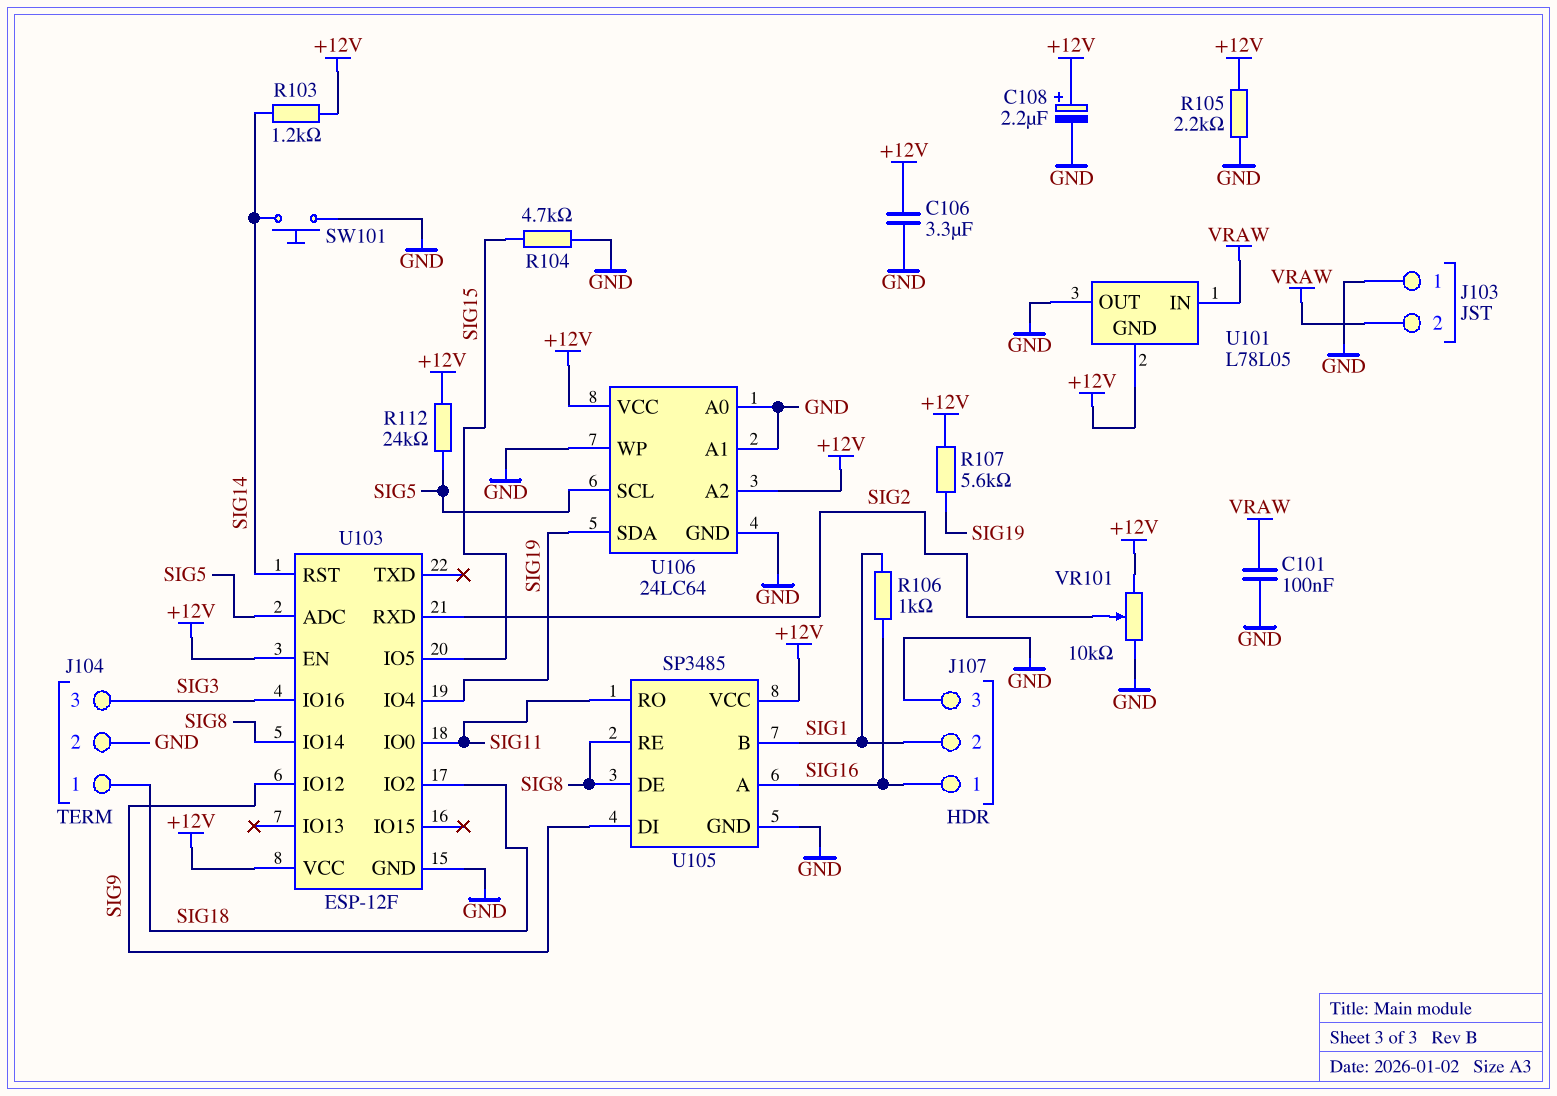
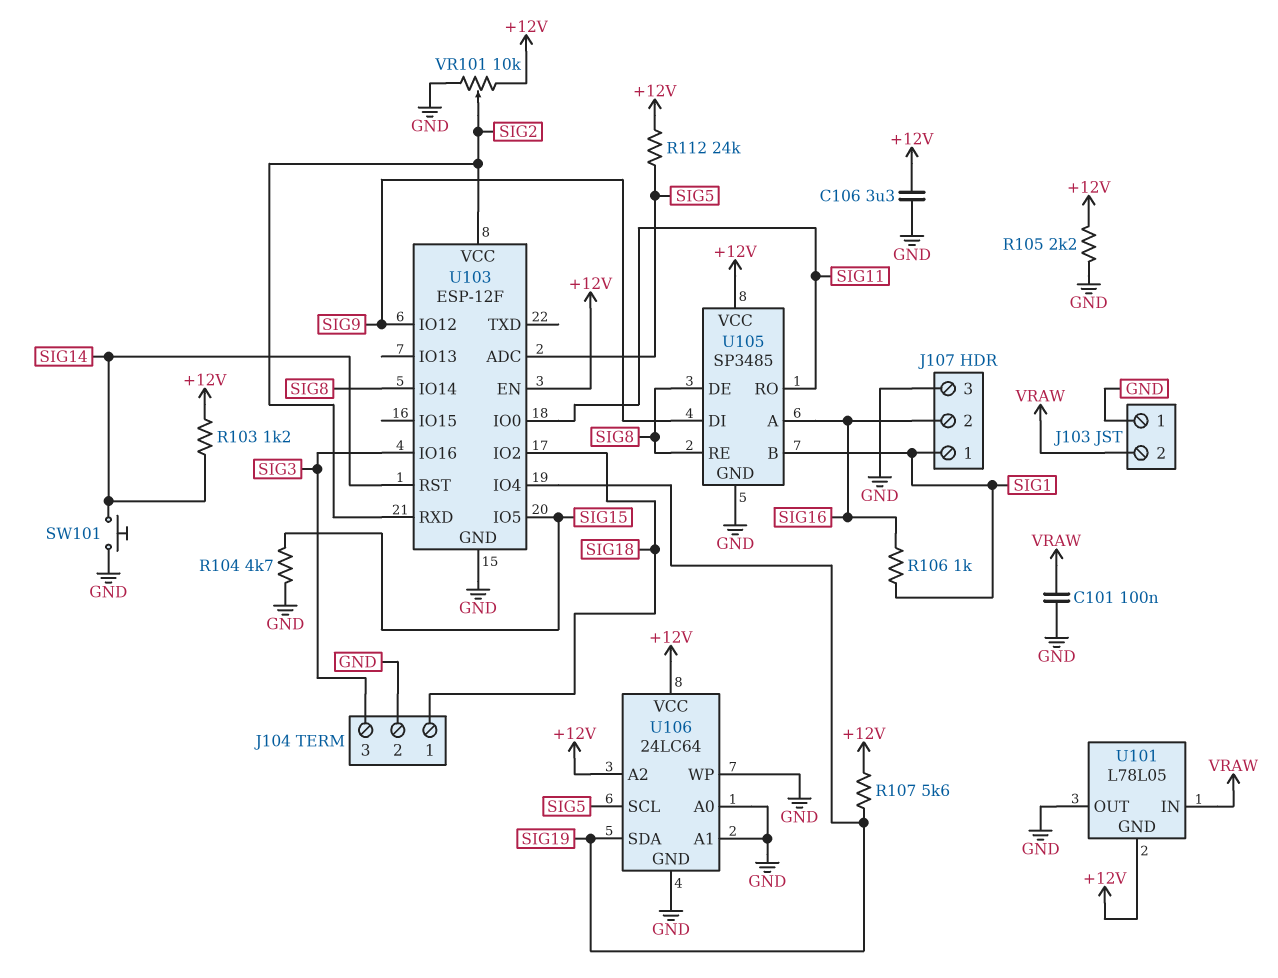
C108: 2.2uF (plus +12V, minus GND) -> none
J107 pin 1: SIG16 -> SIG1
J107 pin 2: SIG1 -> SIG16
U103 pin VCC: +12V -> SIG2

